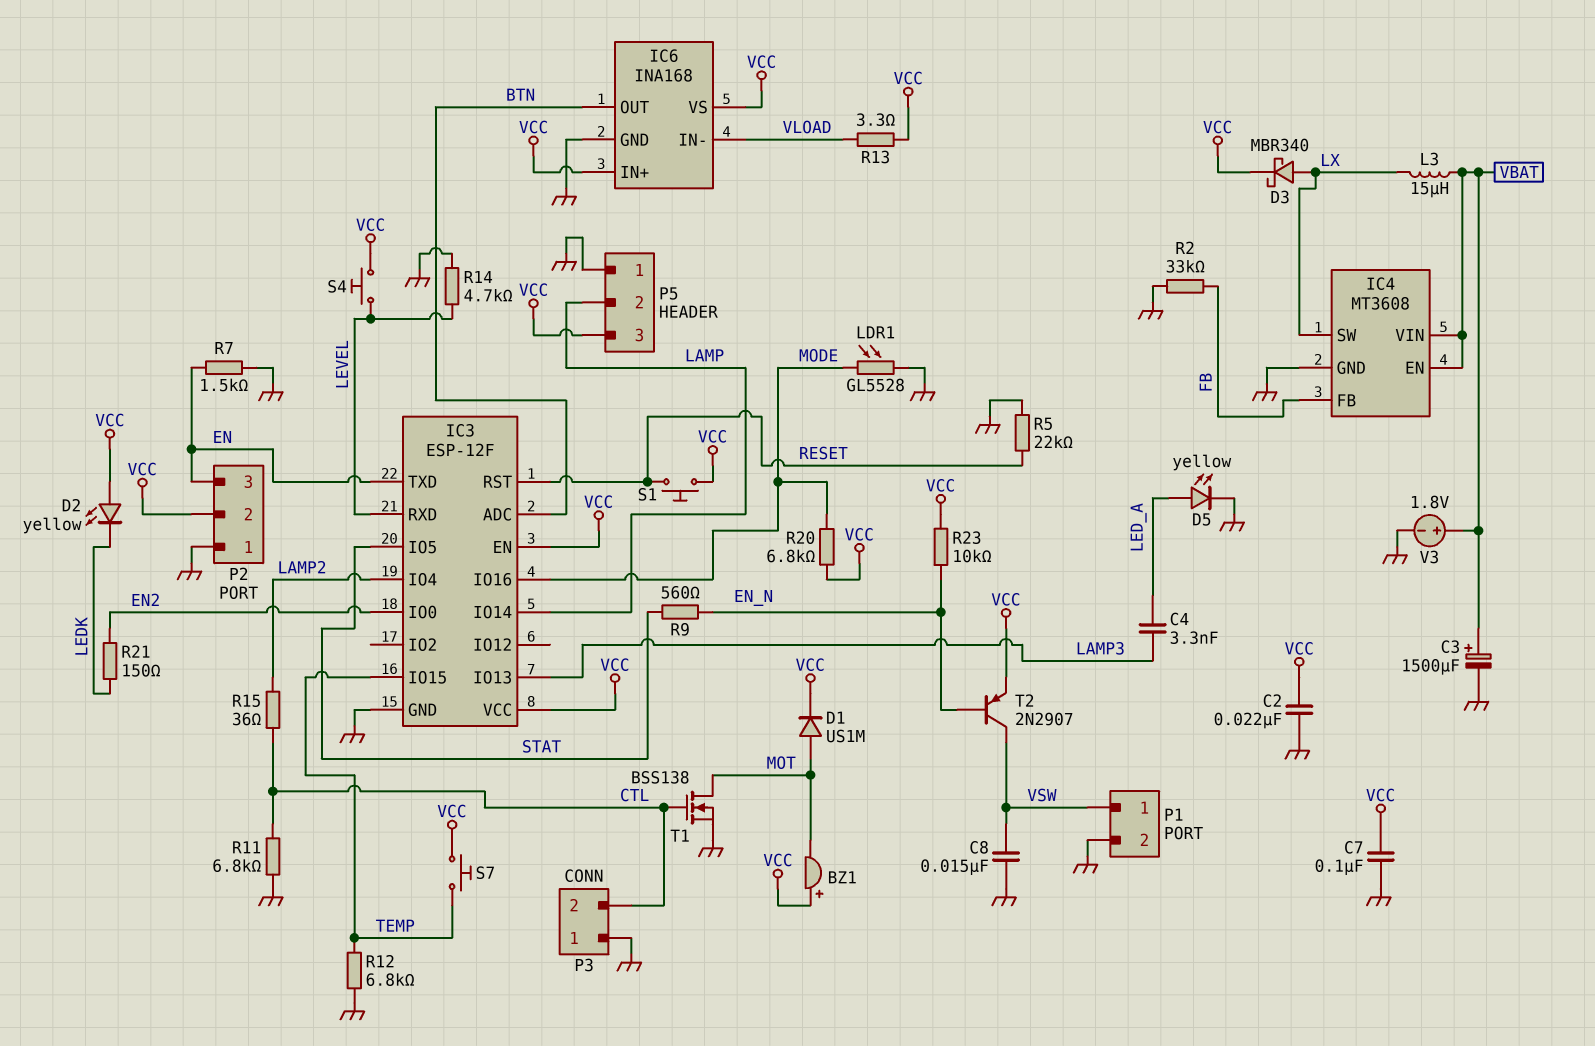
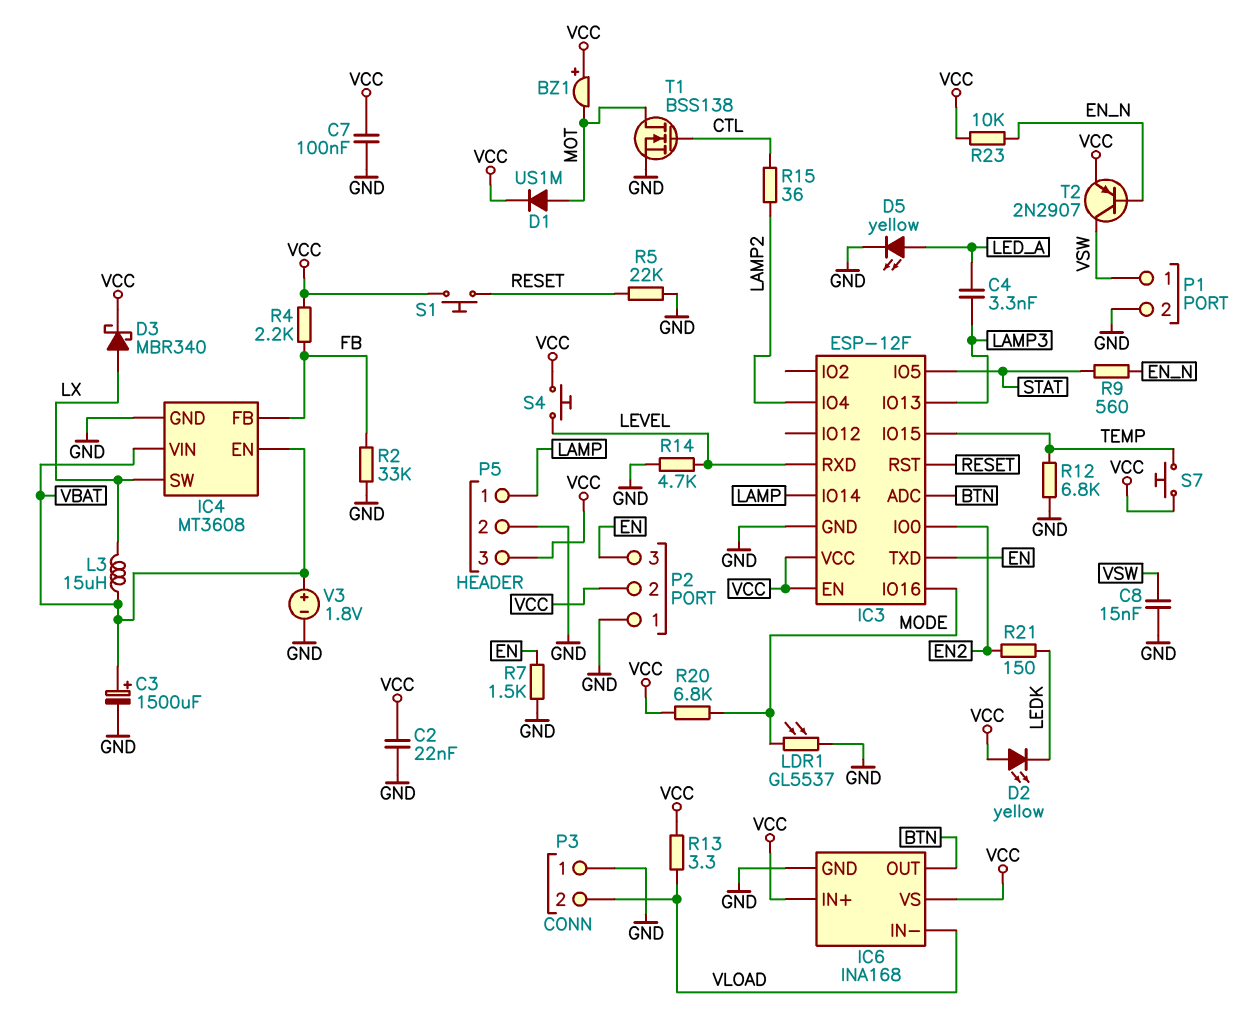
LDR1: GL5528 (GND, MODE) -> GL5537 (GND, MODE)
P3 pin 2: CTL -> VLOAD
P5 pin 1: GND -> LAMP
P5 pin 2: LAMP -> GND
R4: none -> 2.2k (FB, VCC)
R11: 6.8k (CTL, GND) -> none

